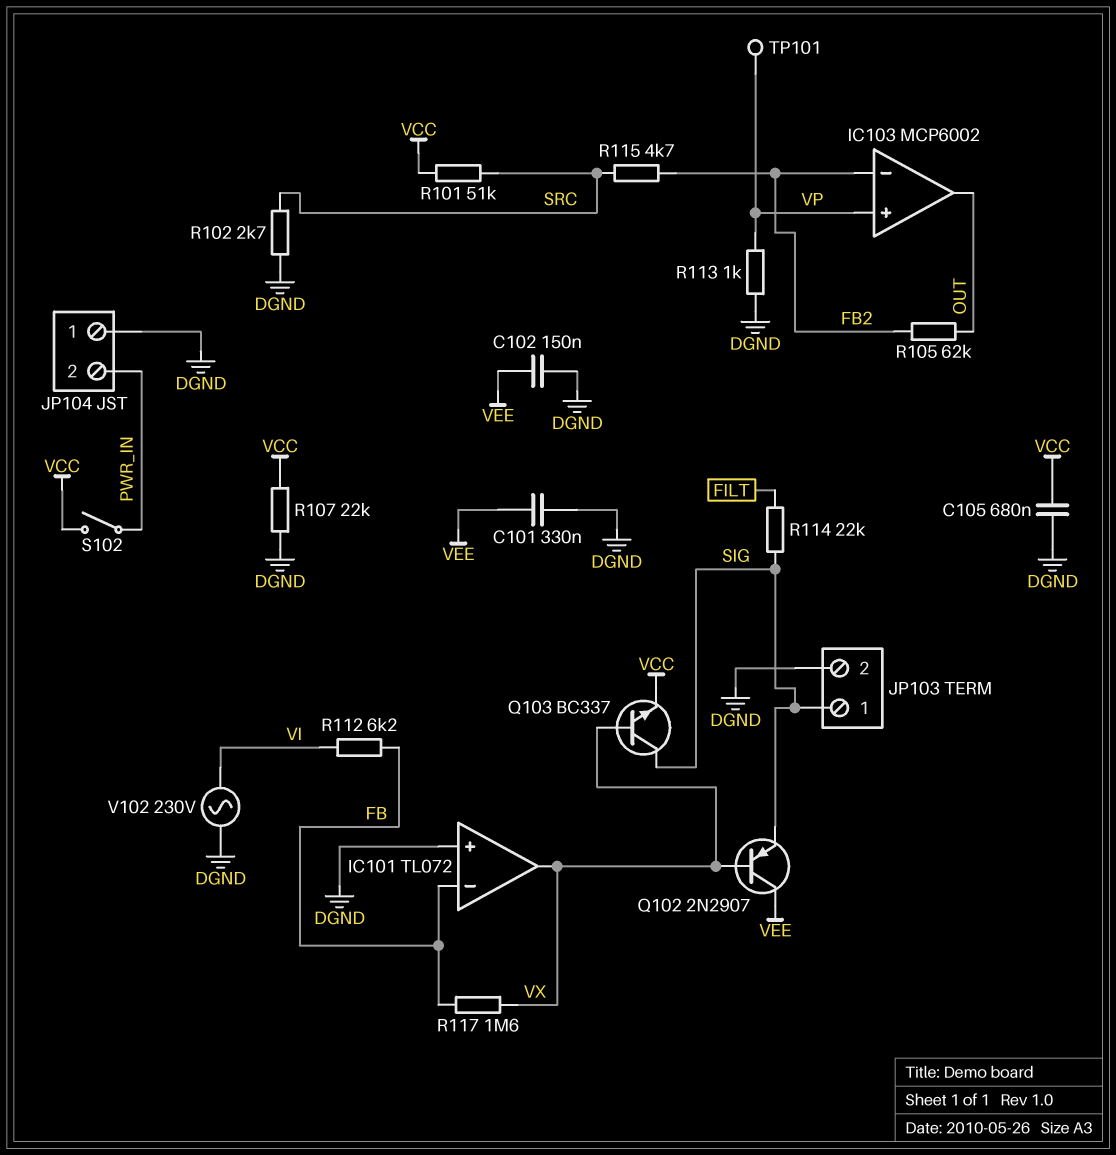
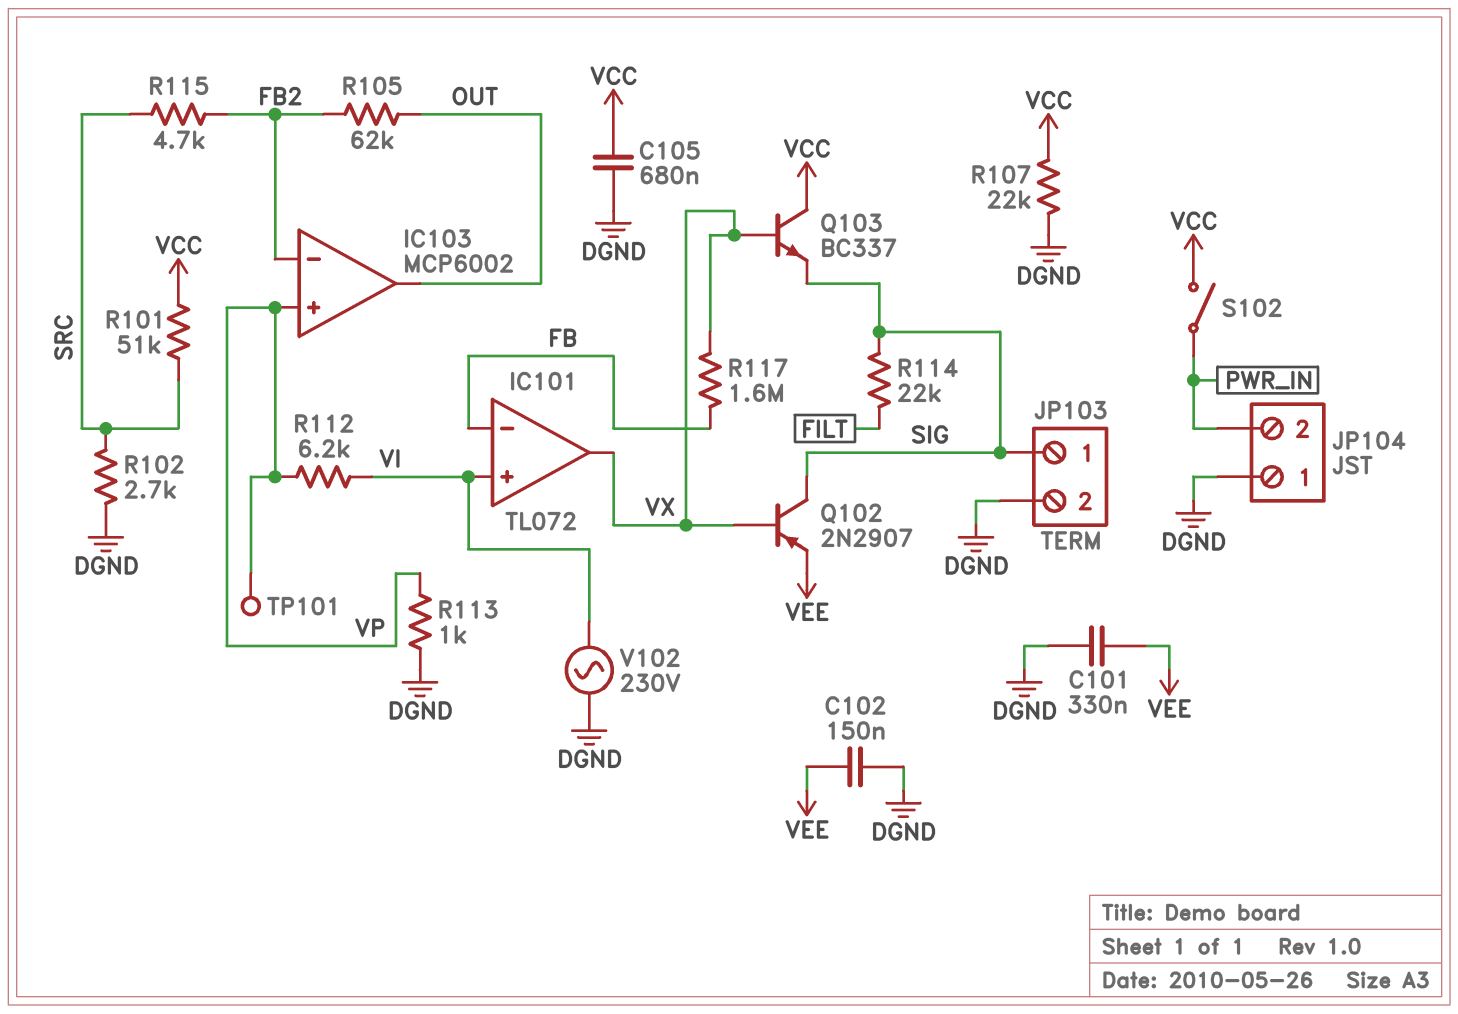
IC101 pin in+: DGND -> VI
Q102: PNP 2N2907 (B VX, C VEE, E SIG) -> PNP 2N2907 (B VX, C SIG, E VEE)
Q103: NPN BC337 (B VX, C SIG, E VCC) -> NPN BC337 (B VX, C VCC, E SIG)
R112: 6.2k (FB, VI) -> 6.2k (VI, VP)

